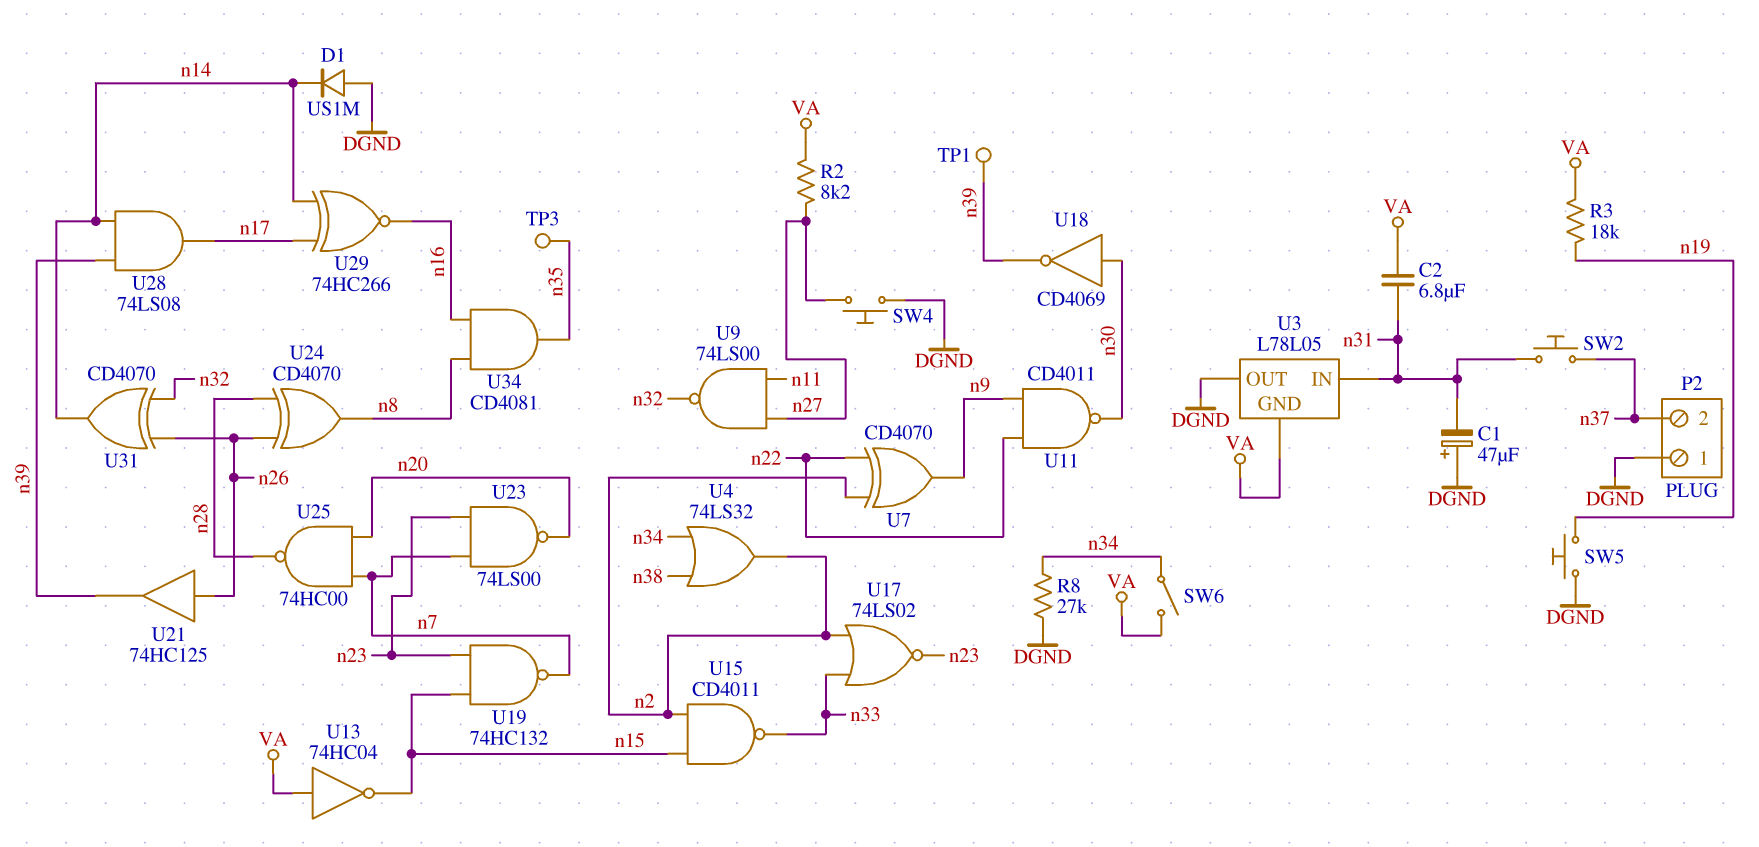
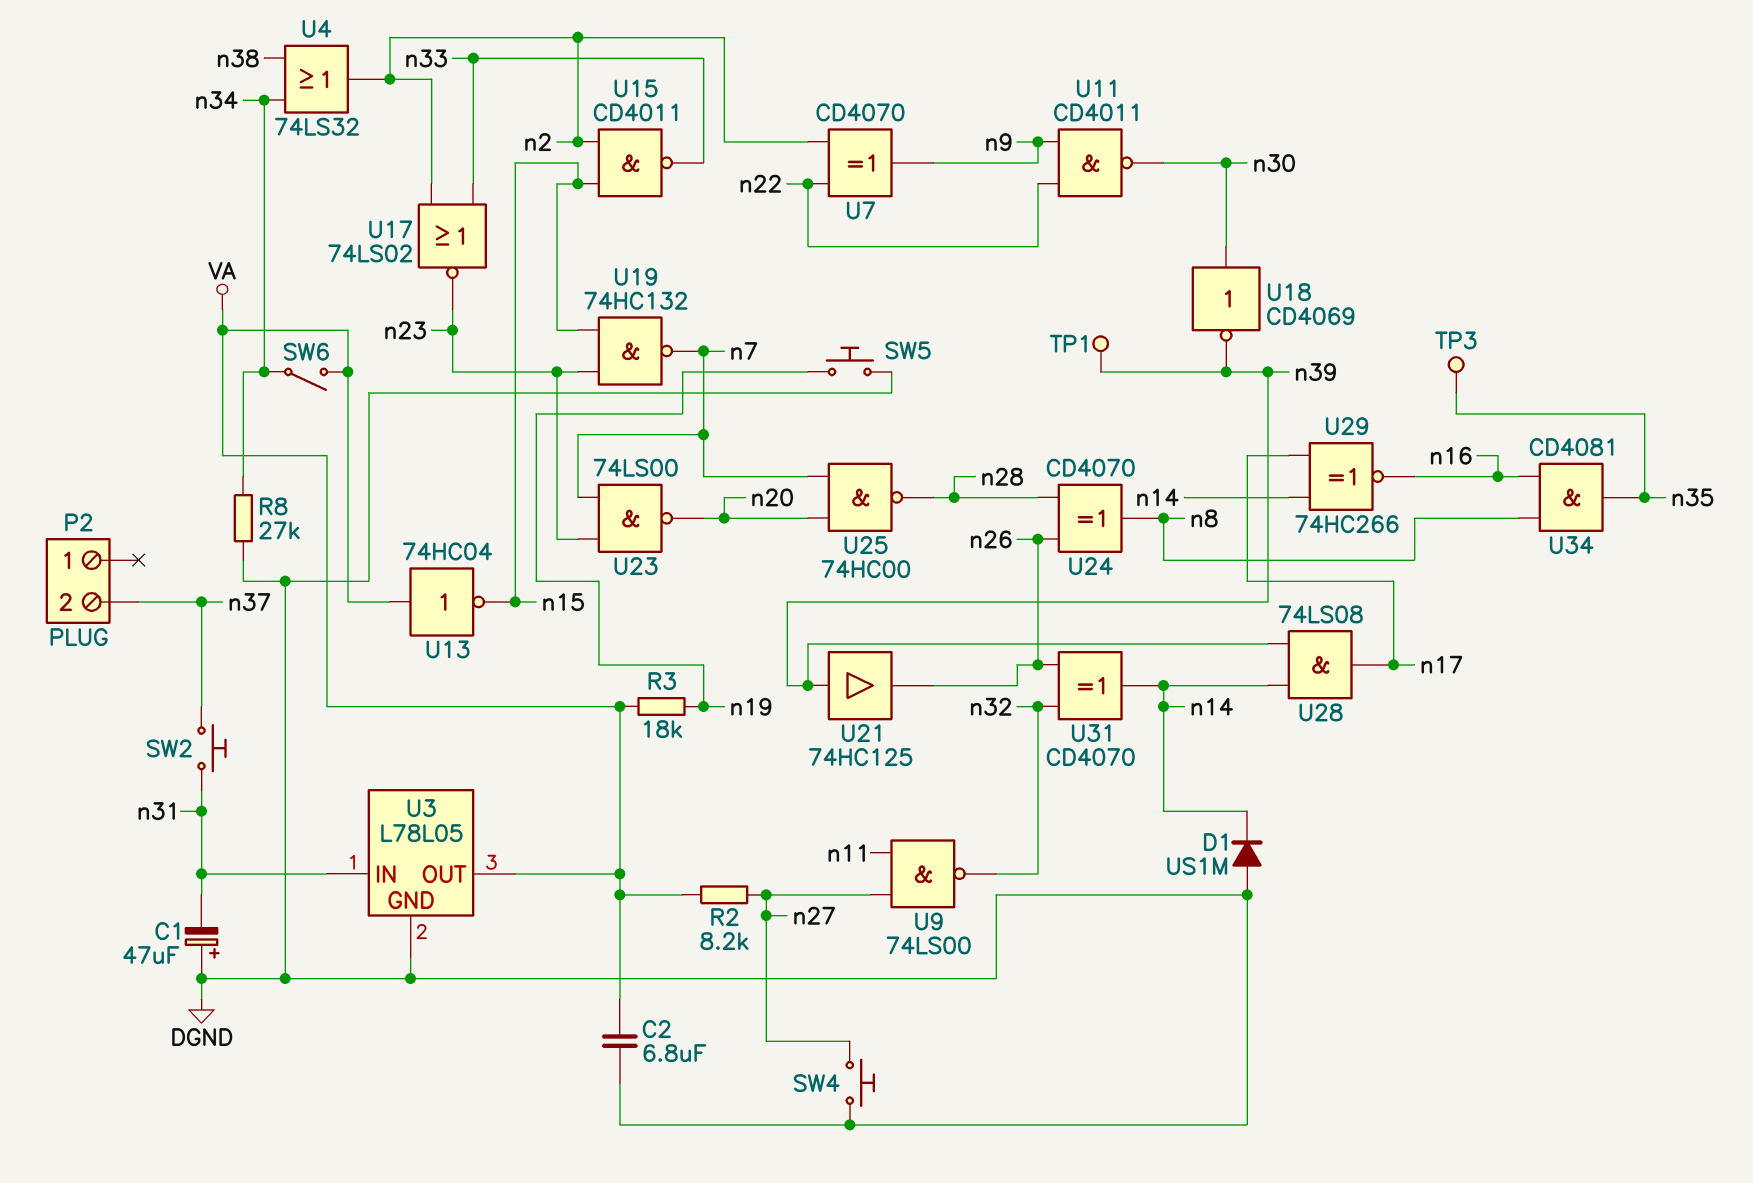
C2: 6.8uF (VA, n31) -> 6.8uF (DGND, VA)
P2 pin 1: DGND -> none
U3 pin GND: VA -> DGND
U3 pin OUT: DGND -> VA
U21: buffer 74HC125 (in n26, out n39) -> buffer 74HC125 (in n39, out n26)

